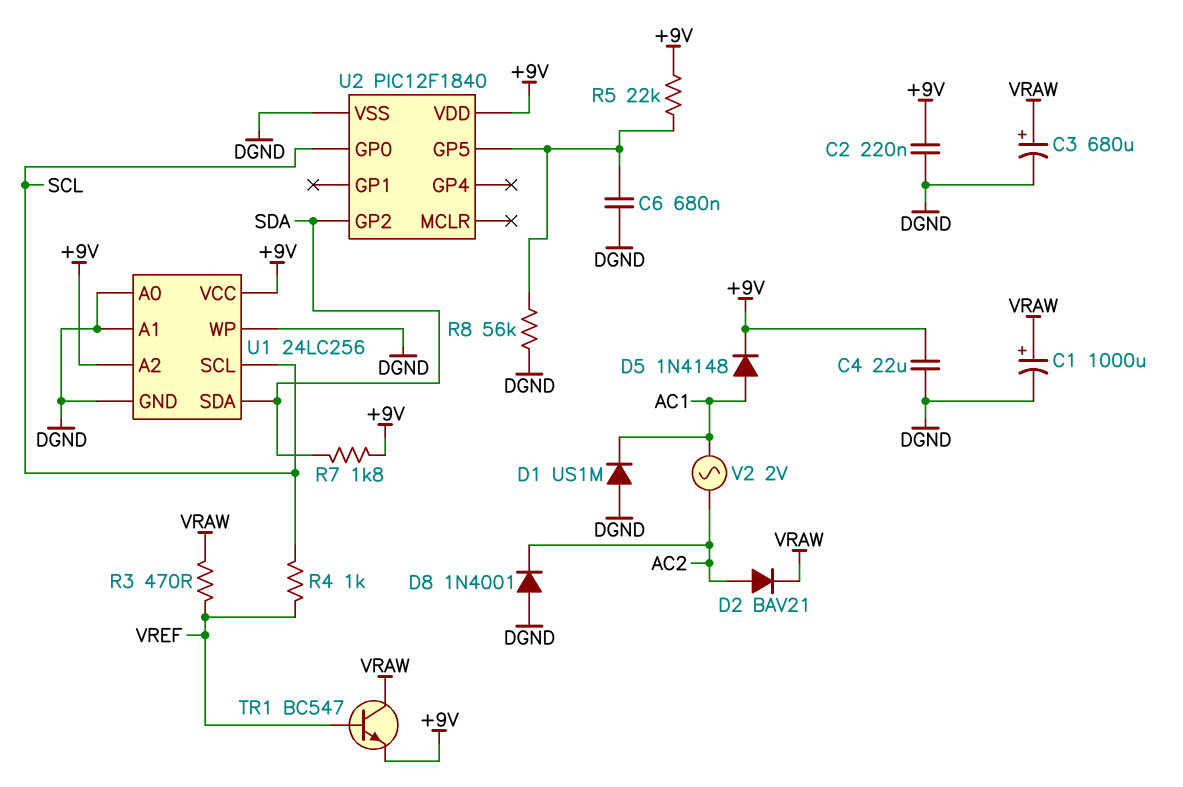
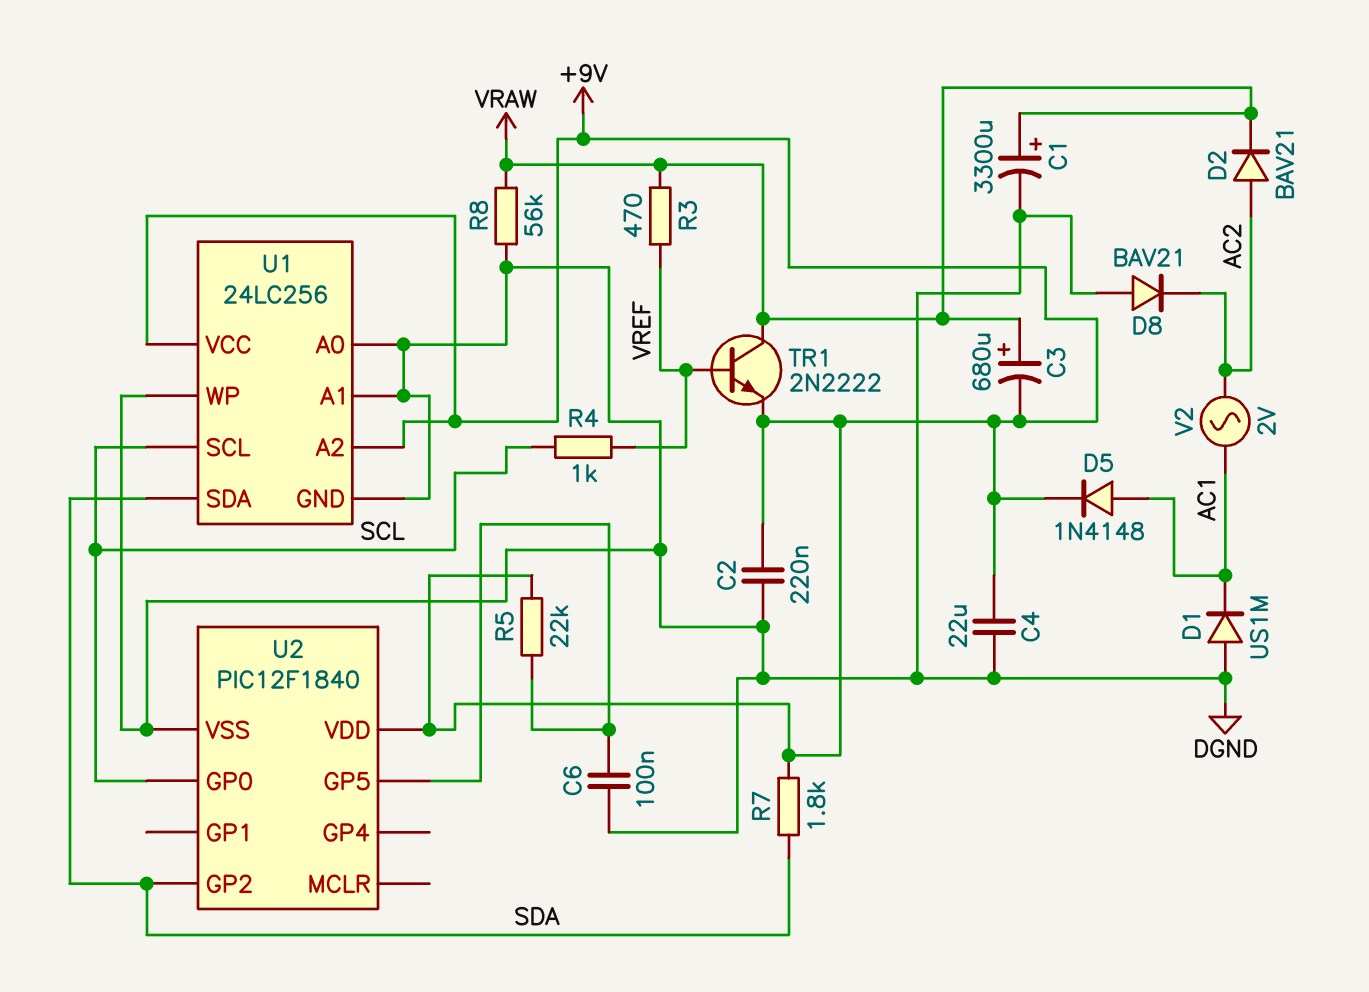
C1: 1000uF (plus VRAW, minus DGND) -> 3300uF (plus VRAW, minus DGND)
C3: 680uF (plus VRAW, minus DGND) -> 680uF (plus VRAW, minus +9V)
C6: 680nF (DGND, U2/GP5) -> 100nF (DGND, U2/GP5)
D8: diode 1N4001 (A DGND, K AC2) -> diode BAV21 (A DGND, K AC2)
R8: 56k (DGND, U2/GP5) -> 56k (DGND, VRAW)
TR1: NPN BC547 (B VREF, C VRAW, E +9V) -> NPN 2N2222 (B VREF, C VRAW, E +9V)

